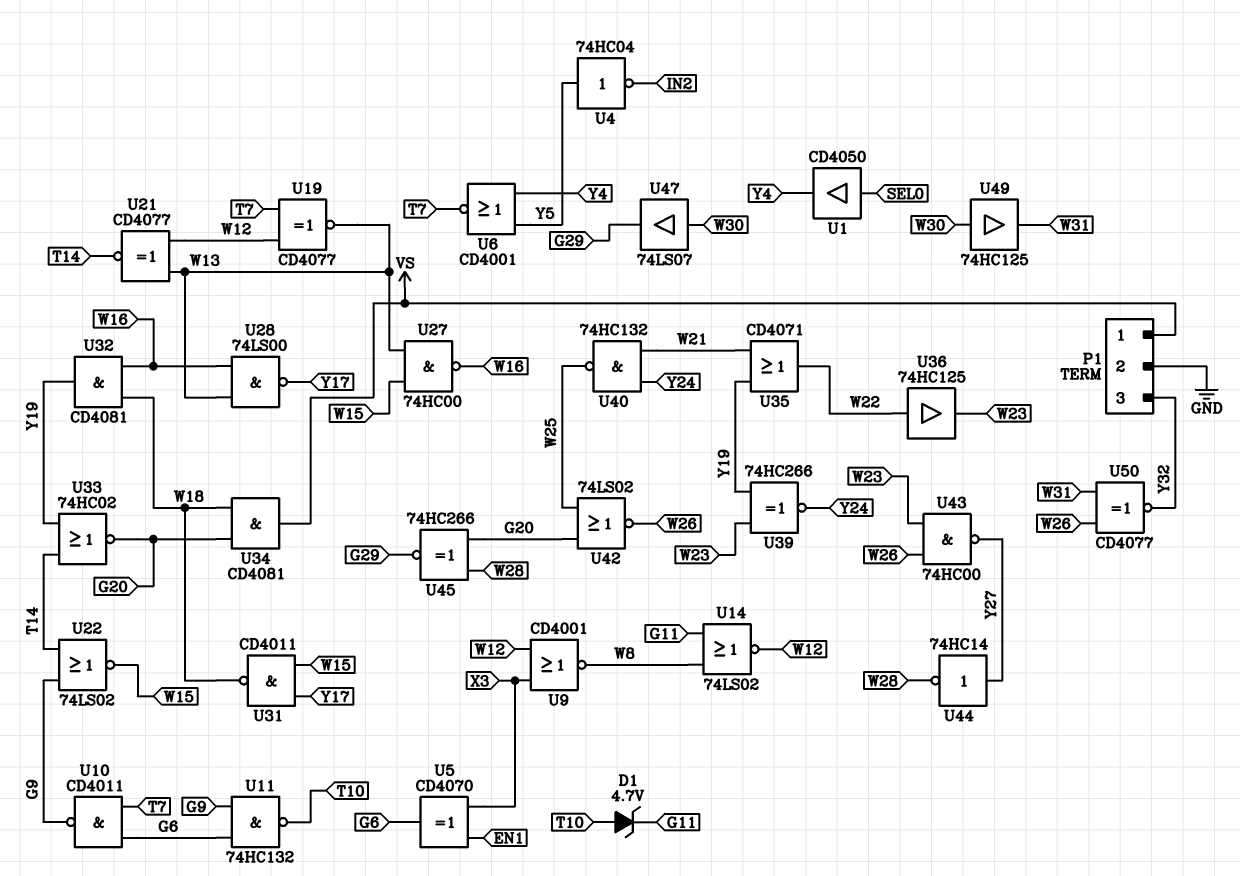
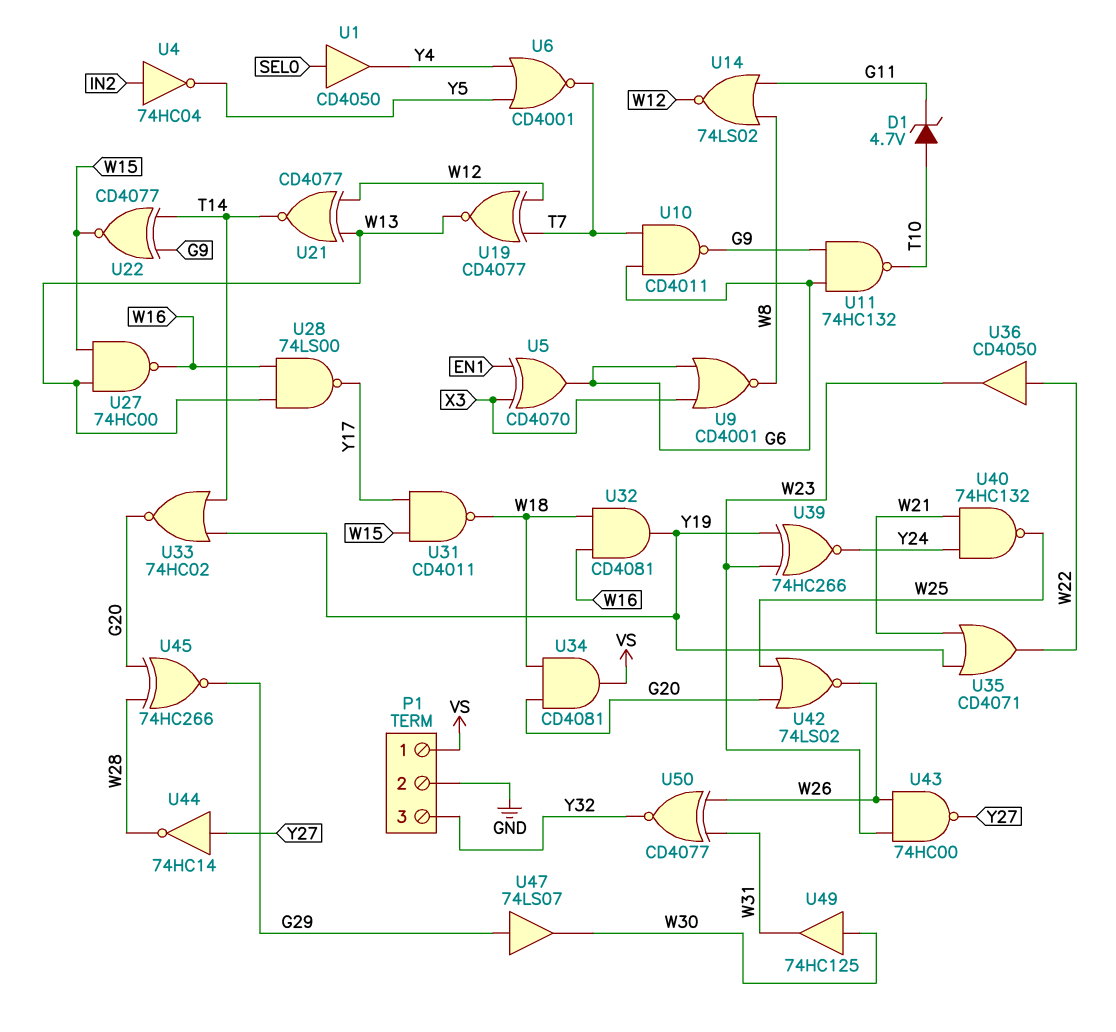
U4: NOT 74HC04 (in Y5, out IN2) -> NOT 74HC04 (in IN2, out Y5)
U9: NOR CD4001 (in W12, in X3, out W8) -> NOR CD4001 (in G6, in X3, out W8)
U22: NOR 74LS02 (in G9, in T14, out W15) -> XNOR CD4077 (in G9, in T14, out W15)
U36: buffer 74HC125 (in W22, out W23) -> buffer CD4050 (in W22, out W23)
U47: buffer 74LS07 (in W30, out G29) -> buffer 74LS07 (in G29, out W30)

